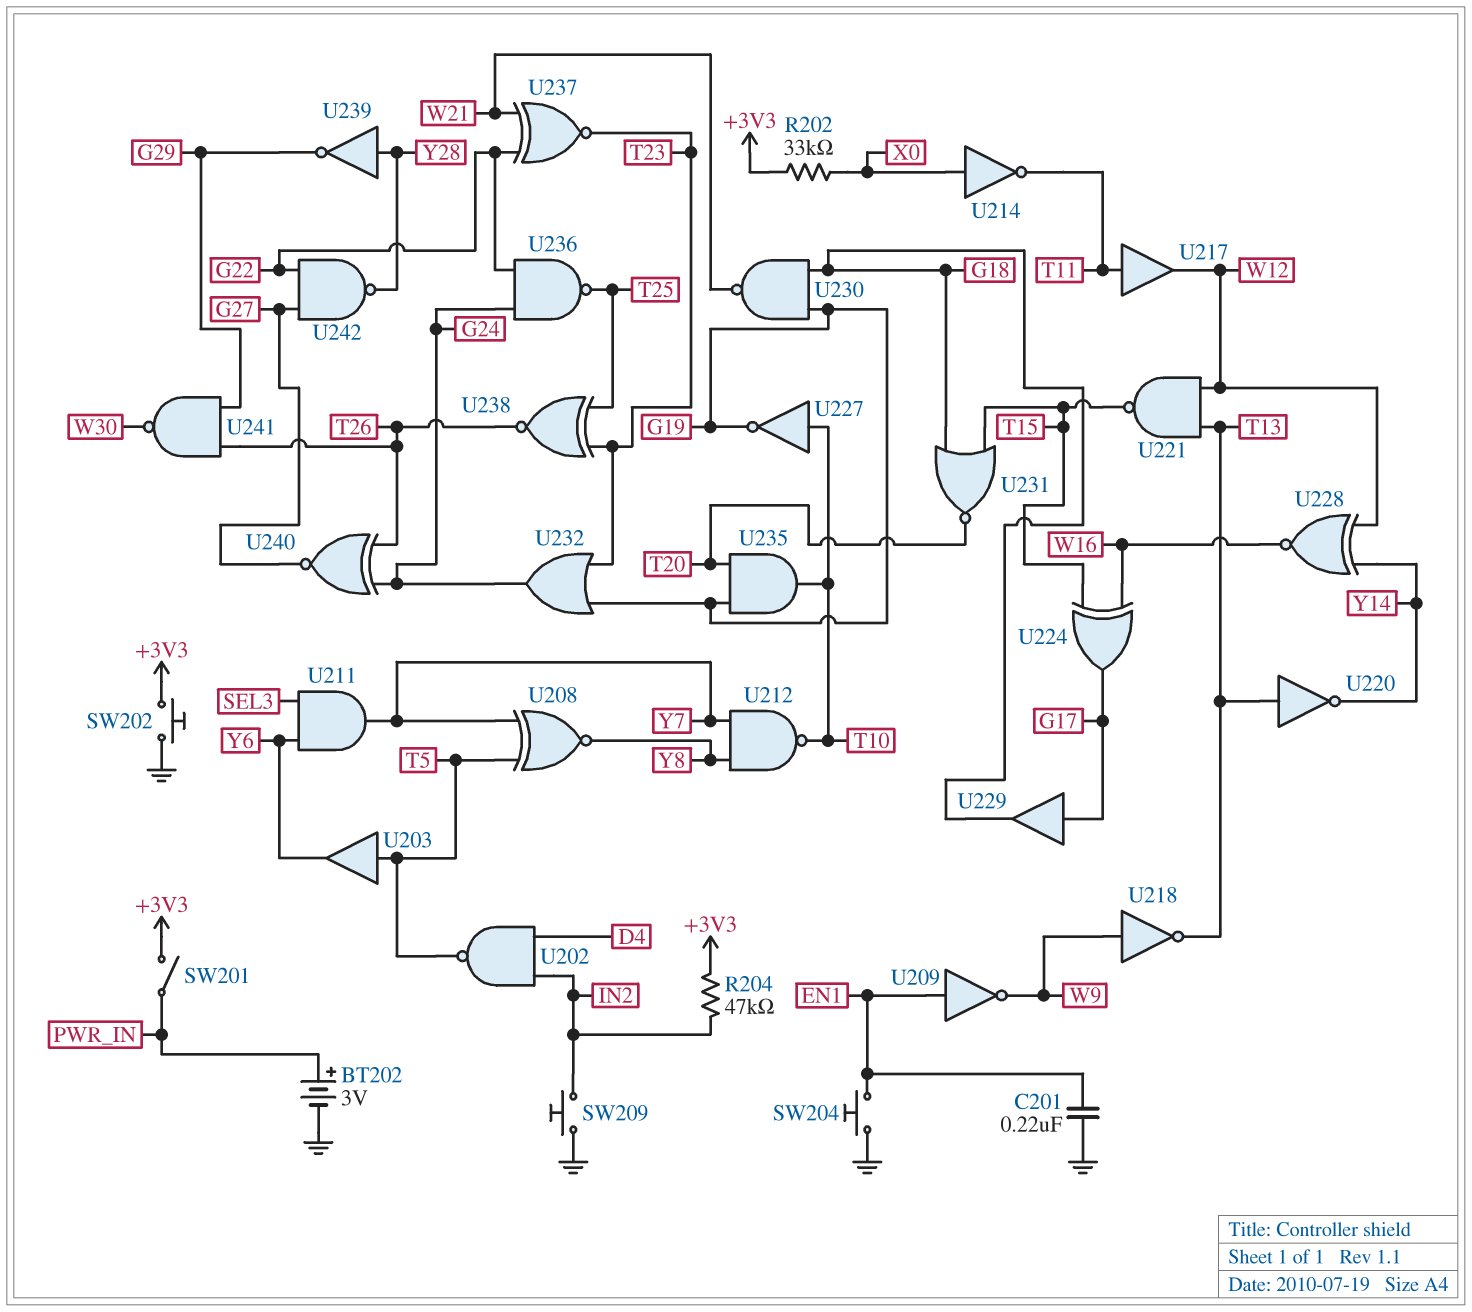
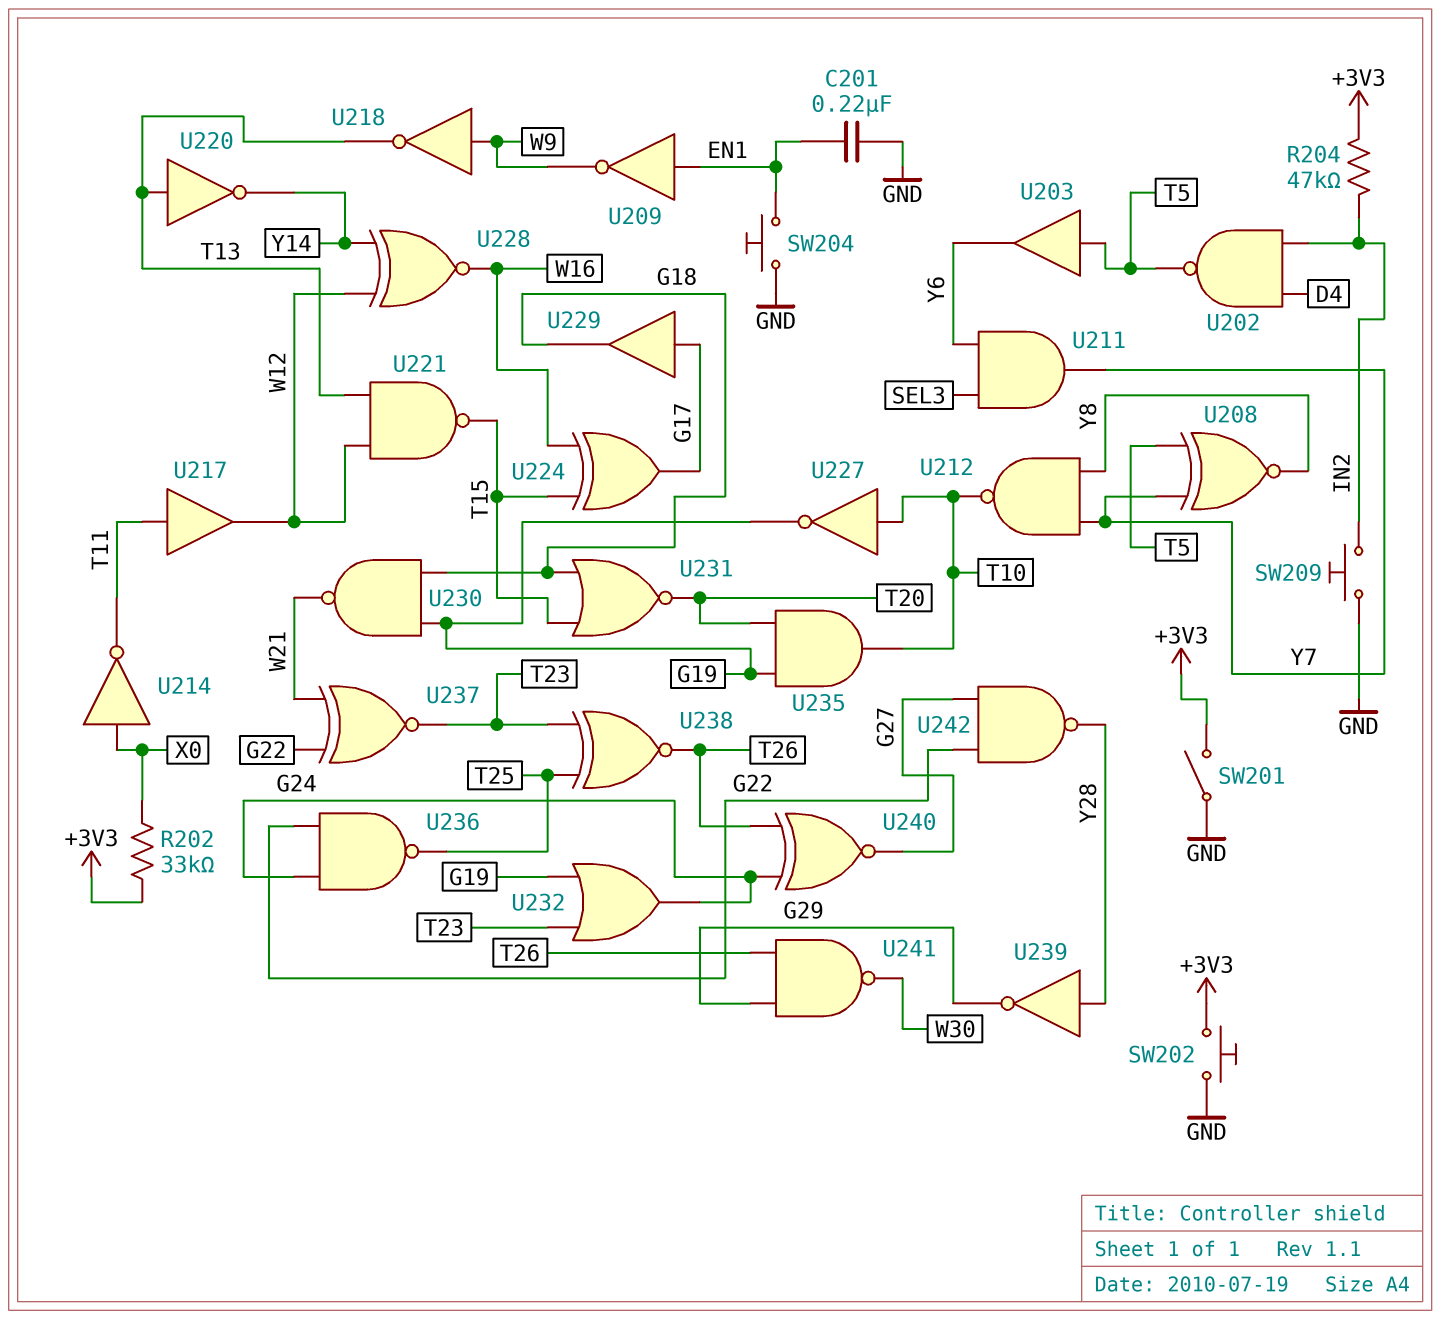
BT202: 3V (plus PWR_IN, minus GND) -> none
SW201: switch (+3V3, PWR_IN) -> switch (+3V3, GND)

